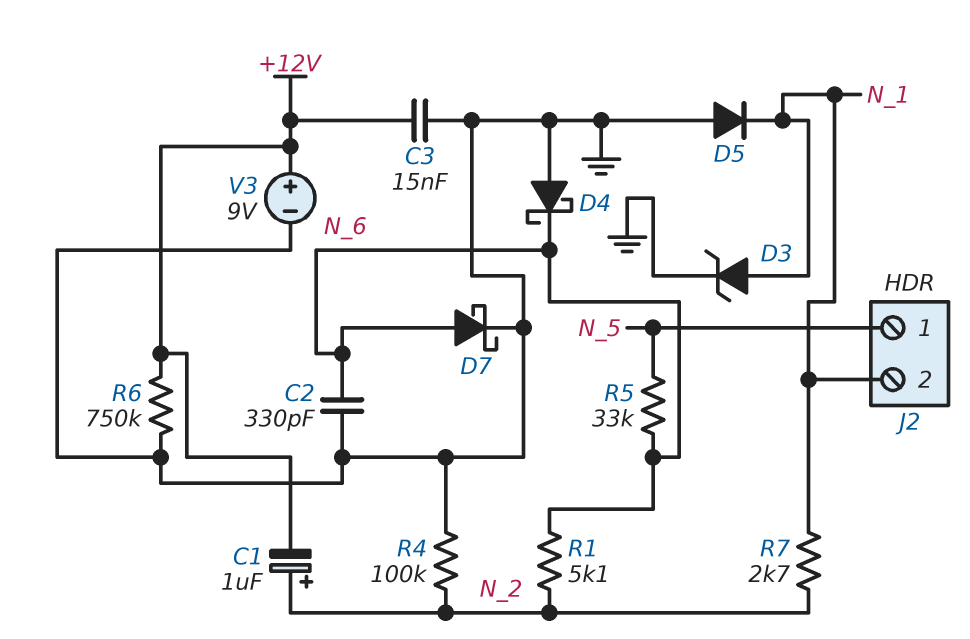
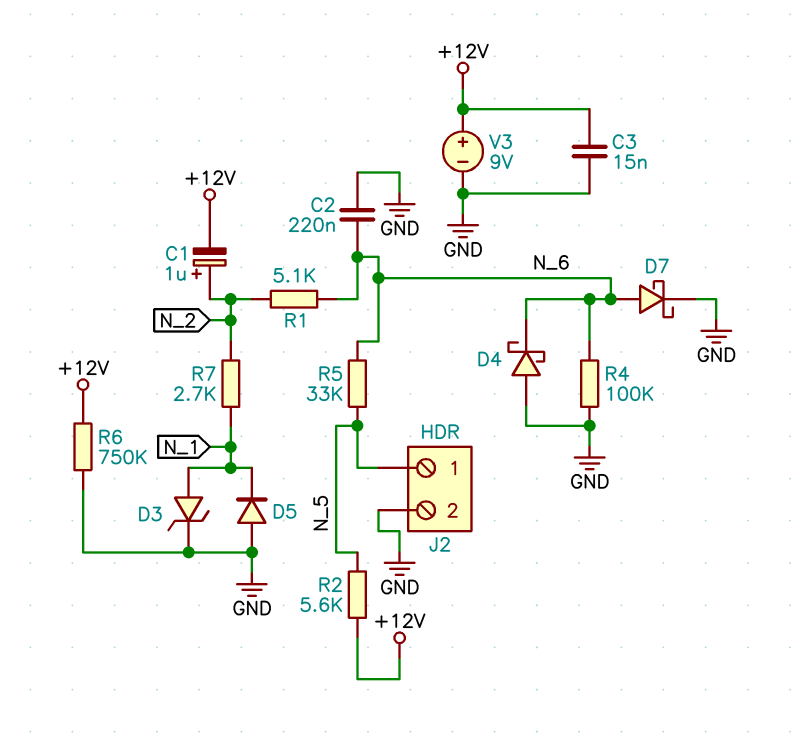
C2: 330pF (GND, N_6) -> 220nF (GND, N_6)
J2 pin 2: N_1 -> GND
R2: none -> 5.6k (+12V, N_5)
R4: 100k (GND, N_2) -> 100k (GND, N_6)

